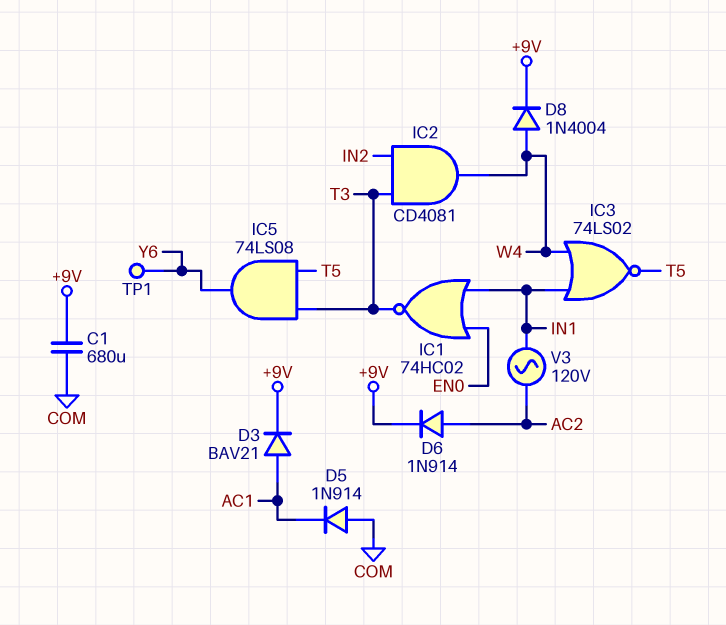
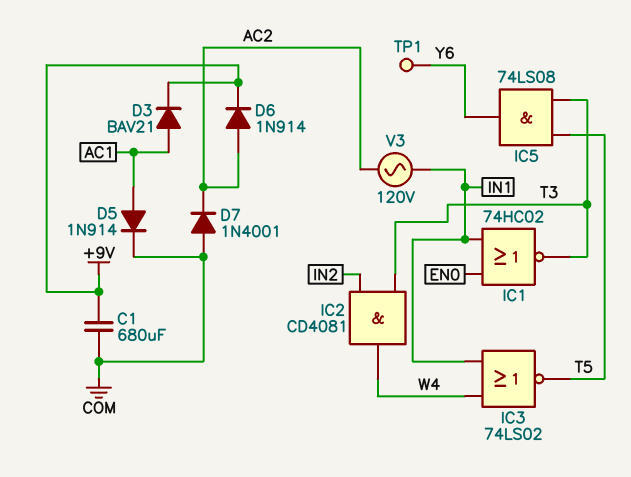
D5: diode 1N914 (A COM, K AC1) -> diode 1N914 (A AC1, K COM)
D7: none -> diode 1N4001 (A COM, K AC2)
D8: diode 1N4004 (A W4, K +9V) -> none

